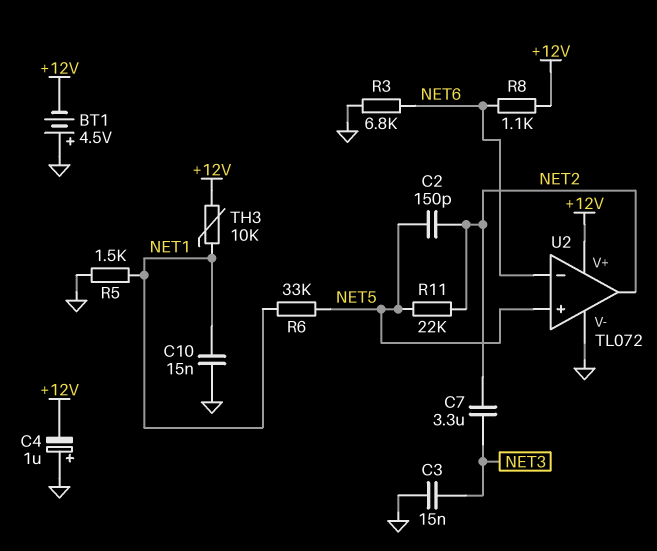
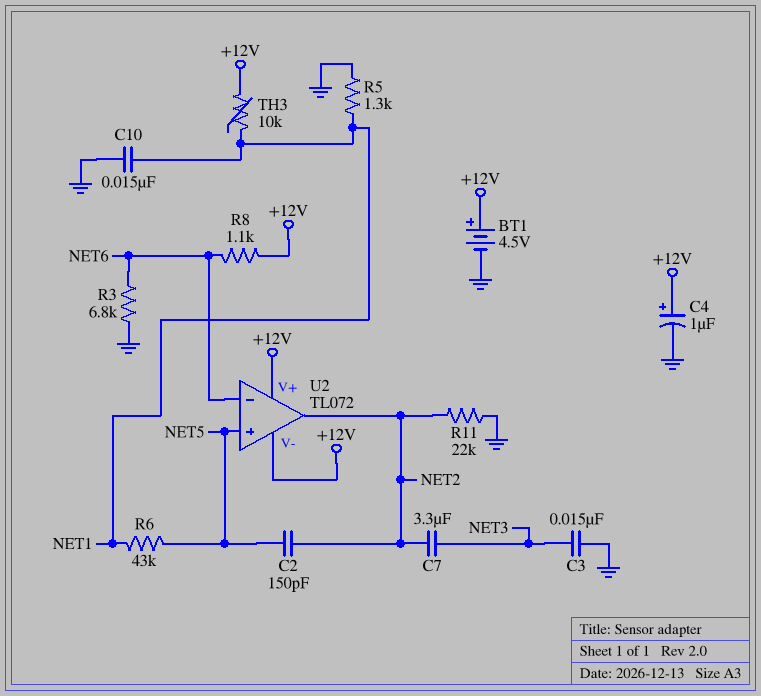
BT1: 4.5V (plus GND, minus +12V) -> 4.5V (plus +12V, minus GND)
C4: 1uF (plus GND, minus +12V) -> 1uF (plus +12V, minus GND)
R5: 1.5k (GND, NET1) -> 1.3k (GND, NET1)
R6: 33k (NET1, NET5) -> 43k (NET1, NET5)
R11: 22k (NET2, NET5) -> 22k (GND, NET2)
U2 pin V-: GND -> +12V

